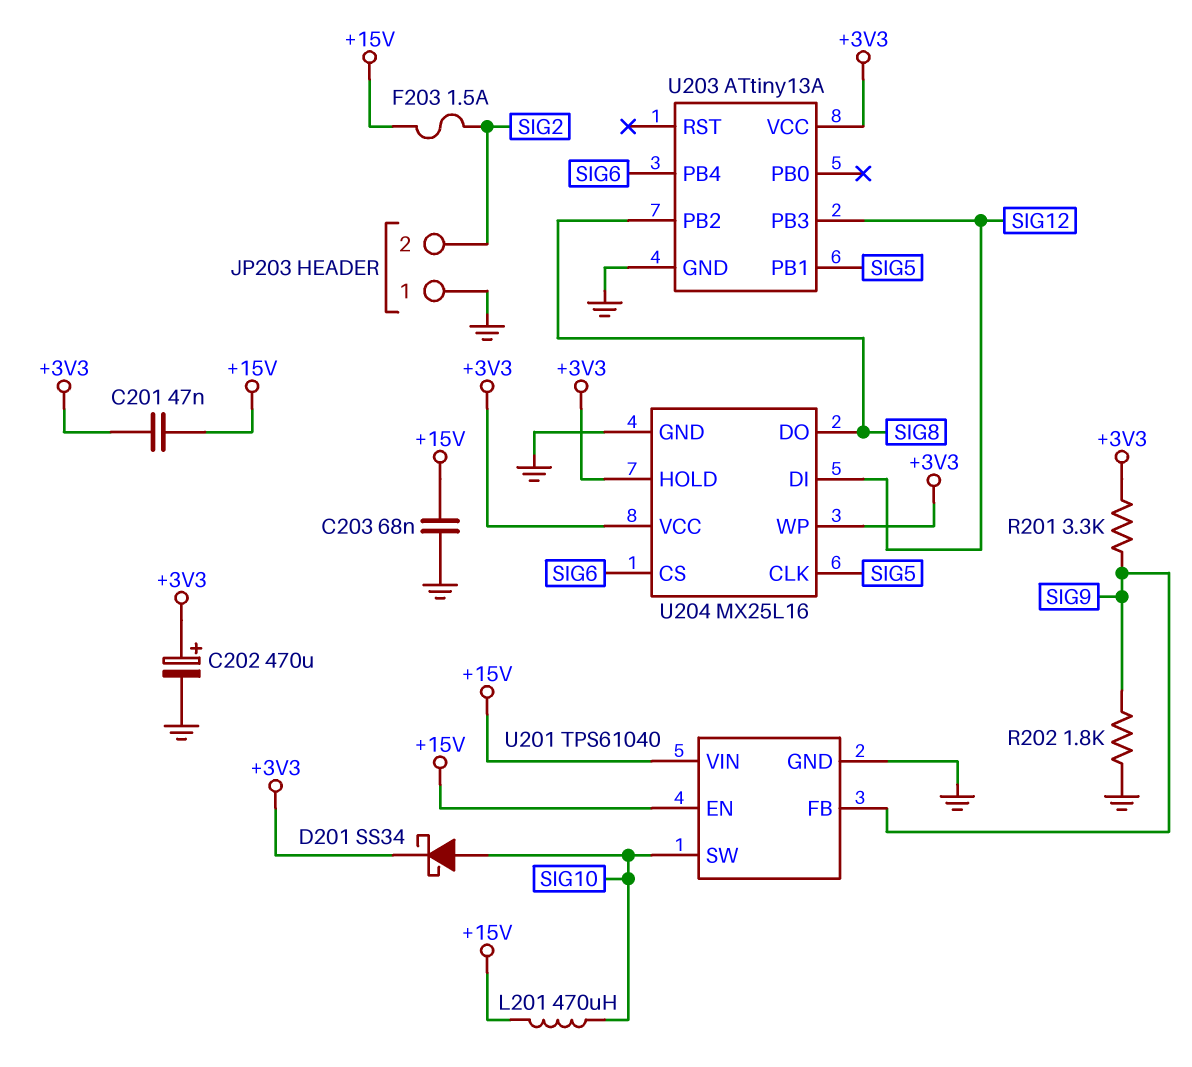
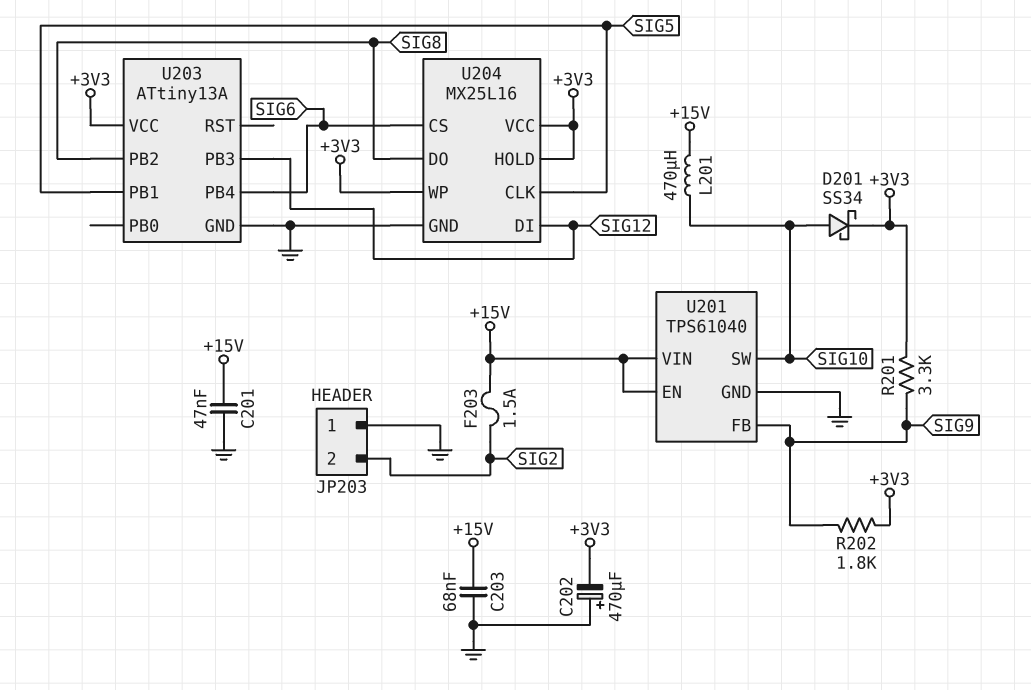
C201: 47nF (+3V3, +15V) -> 47nF (+15V, GND)
C202: 470uF (plus +3V3, minus GND) -> 470uF (plus GND, minus +3V3)
R202: 1.8k (GND, SIG9) -> 1.8k (+3V3, SIG9)

